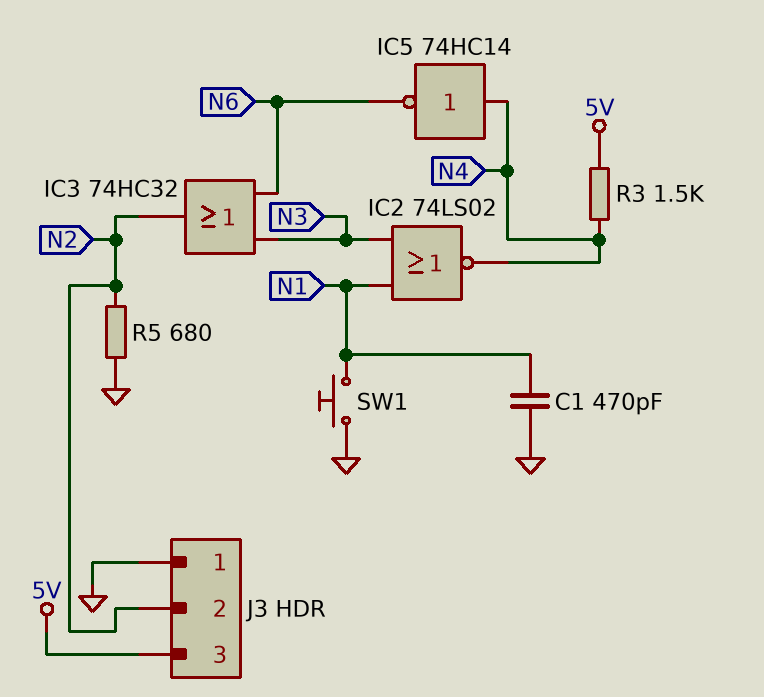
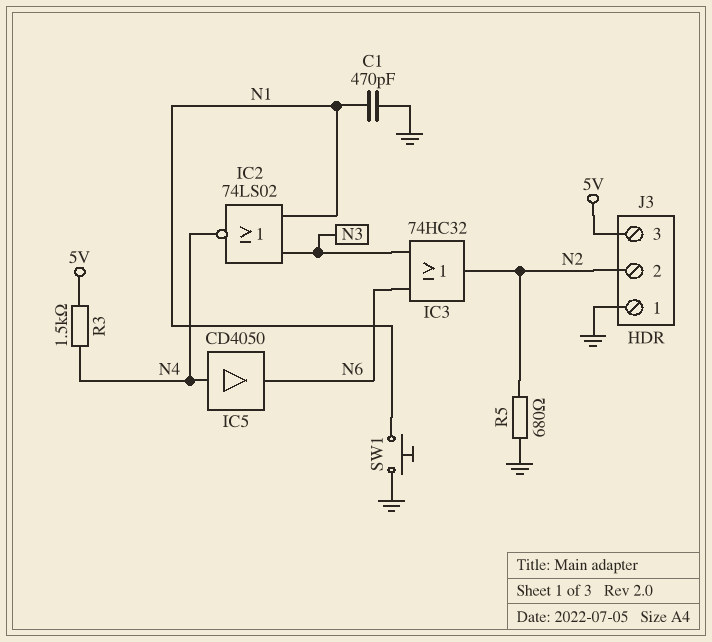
IC5: NOT 74HC14 (in N4, out N6) -> buffer CD4050 (in N4, out N6)

